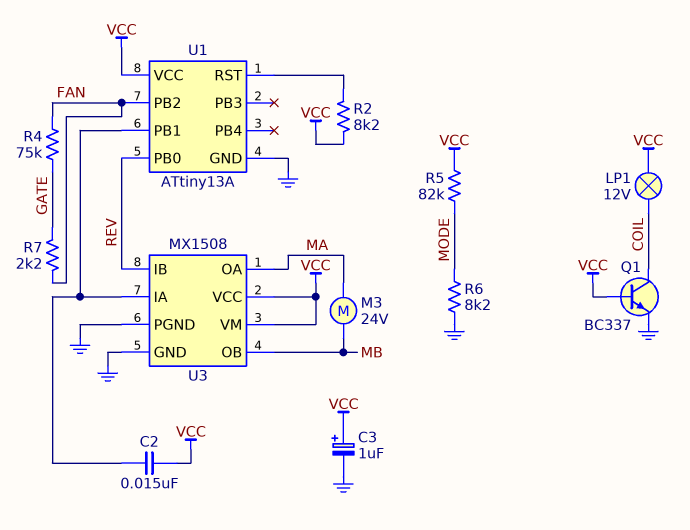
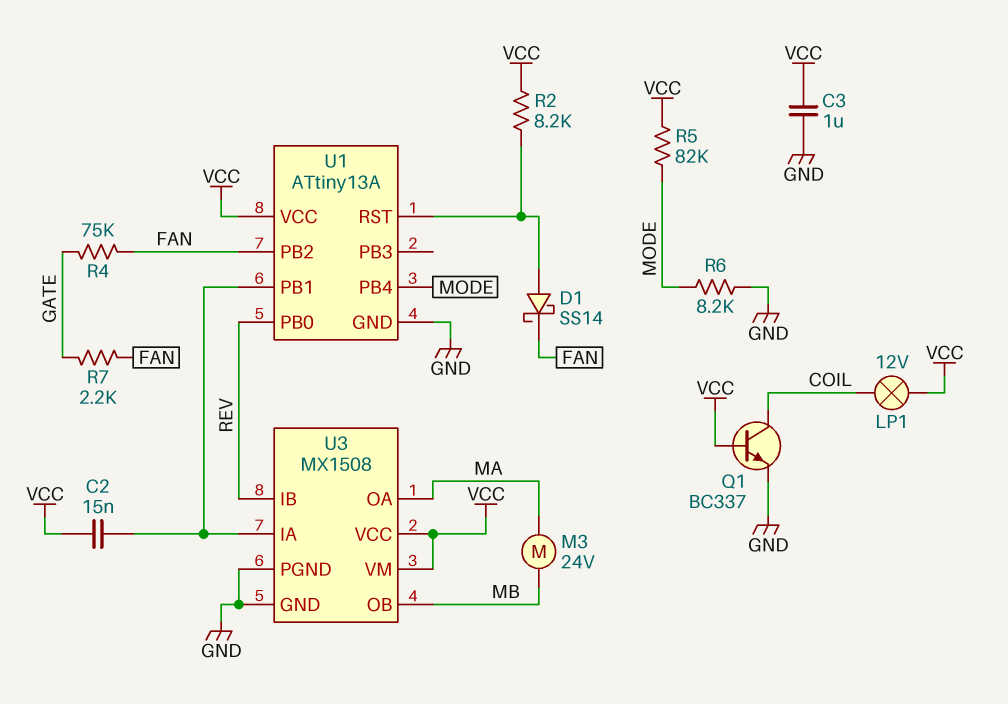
C3: 1uF (plus VCC, minus GND) -> 1uF (GND, VCC)
D1: none -> schottky SS14 (A U1/RST, K FAN)
U1 pin PB4: none -> MODE

